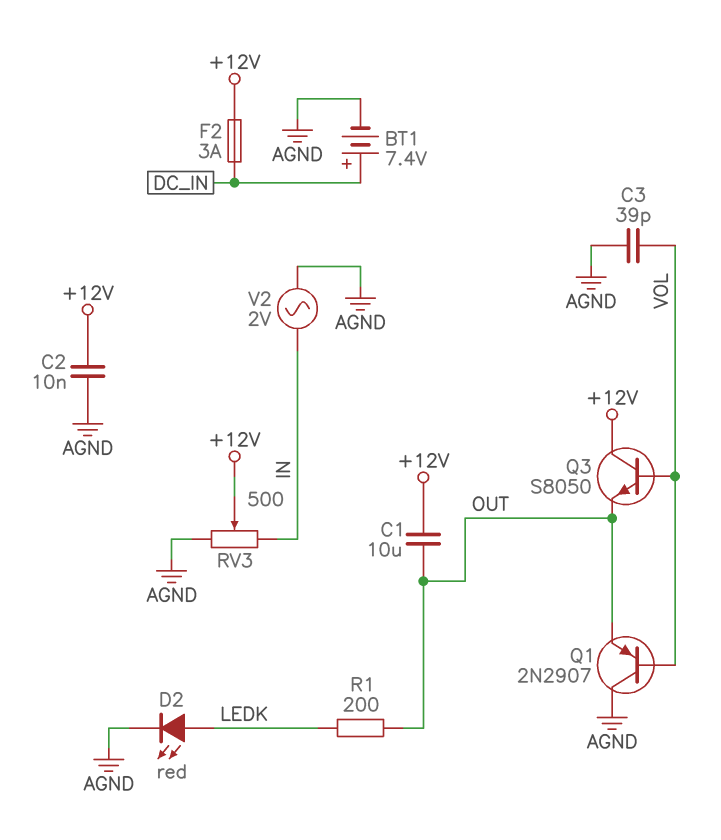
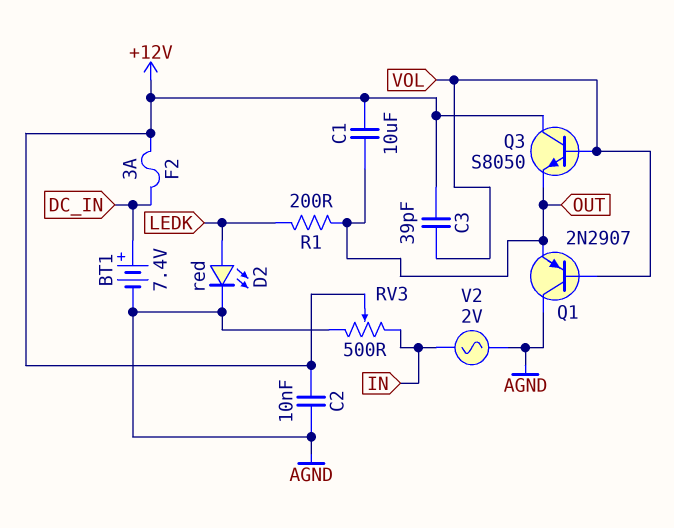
C3: 39pF (AGND, VOL) -> 39pF (+12V, VOL)

